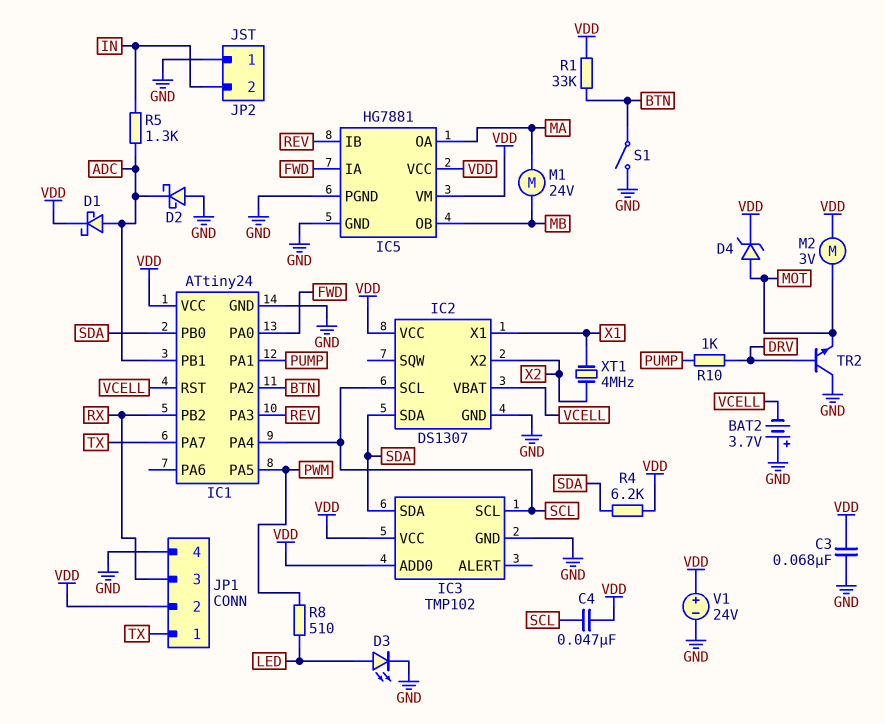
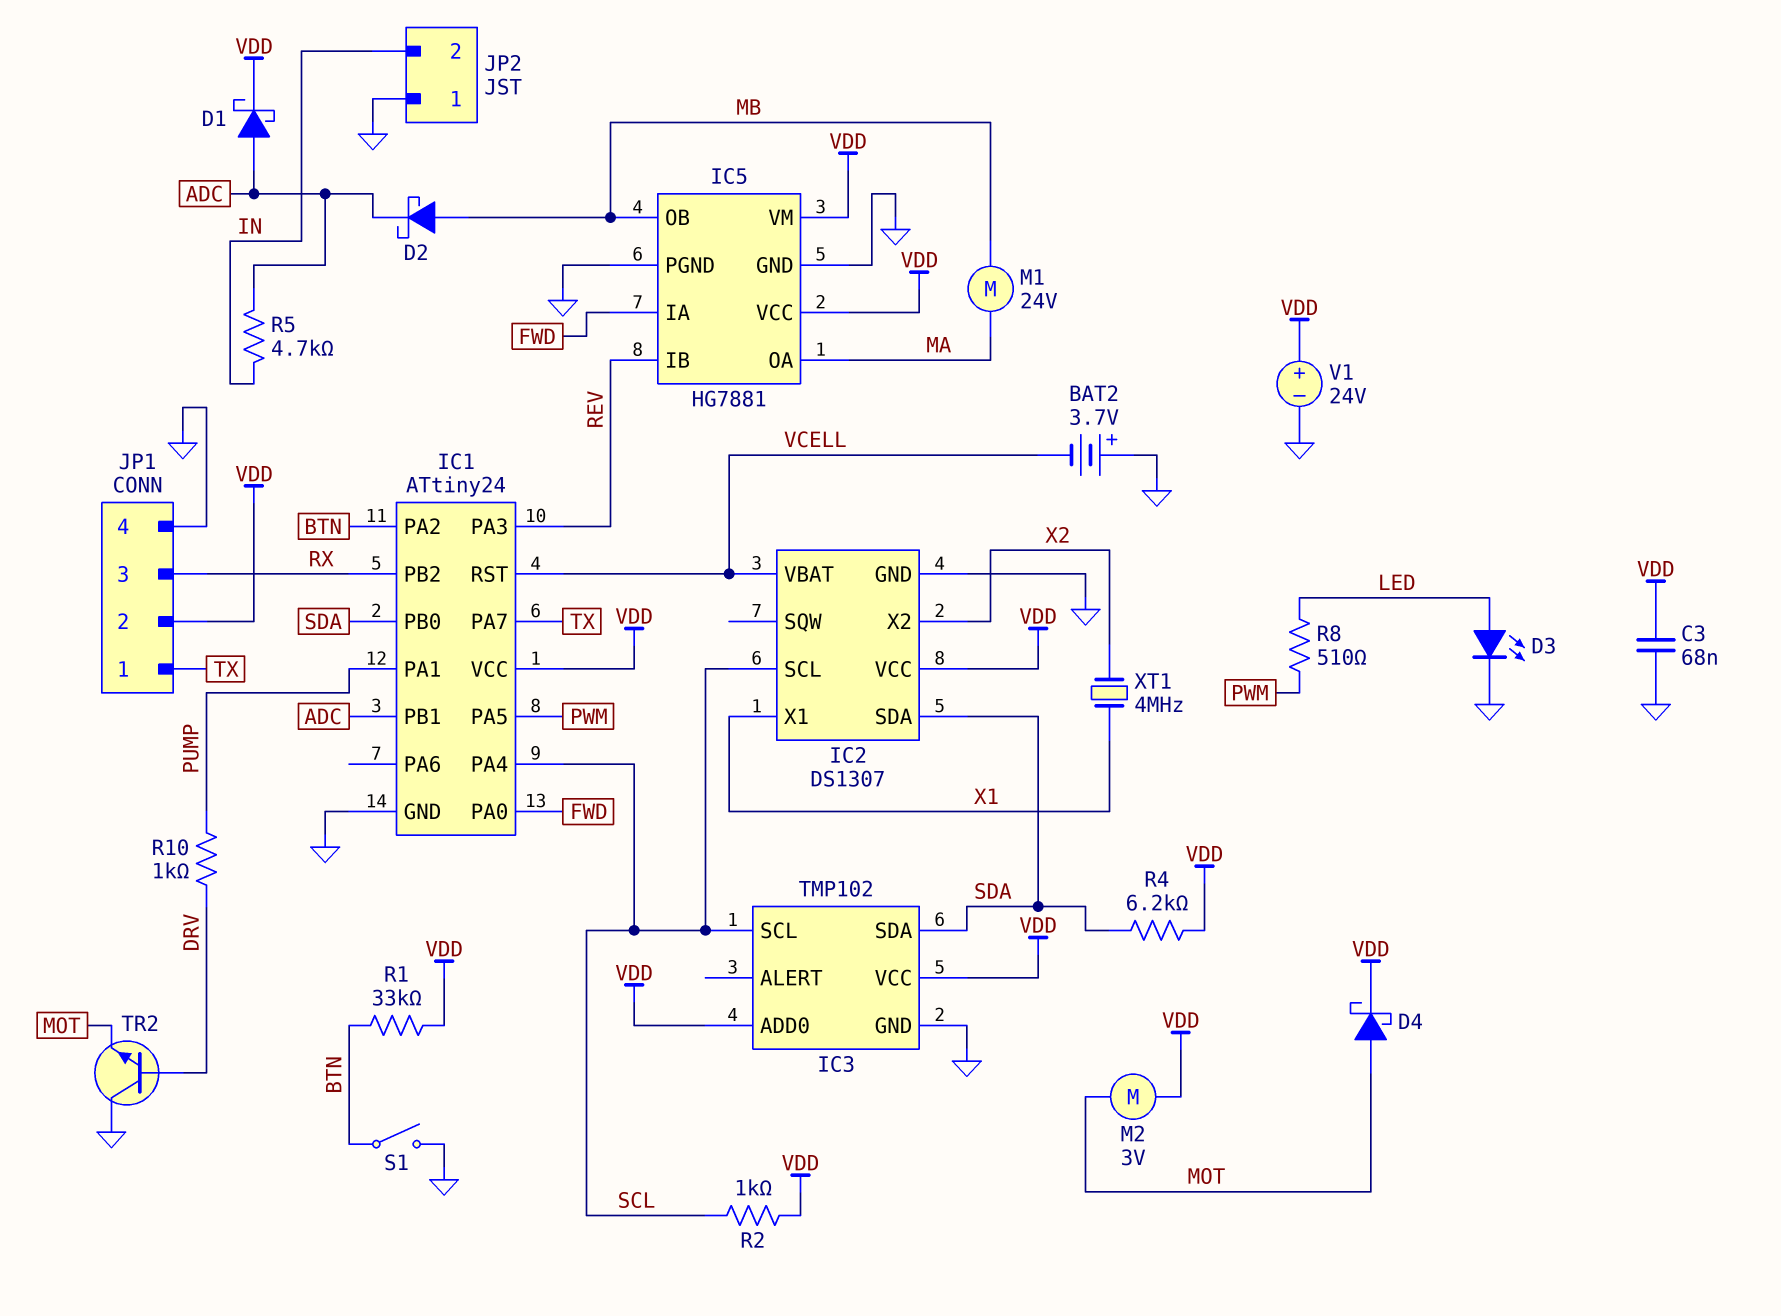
C4: 47nF (SCL, VDD) -> none
D2: schottky (A GND, K ADC) -> schottky (A MB, K ADC)
D4: zener (A MOT, K VDD) -> schottky (A MOT, K VDD)
R2: none -> 1k (SCL, VDD)
R5: 1.3k (ADC, IN) -> 4.7k (ADC, IN)

